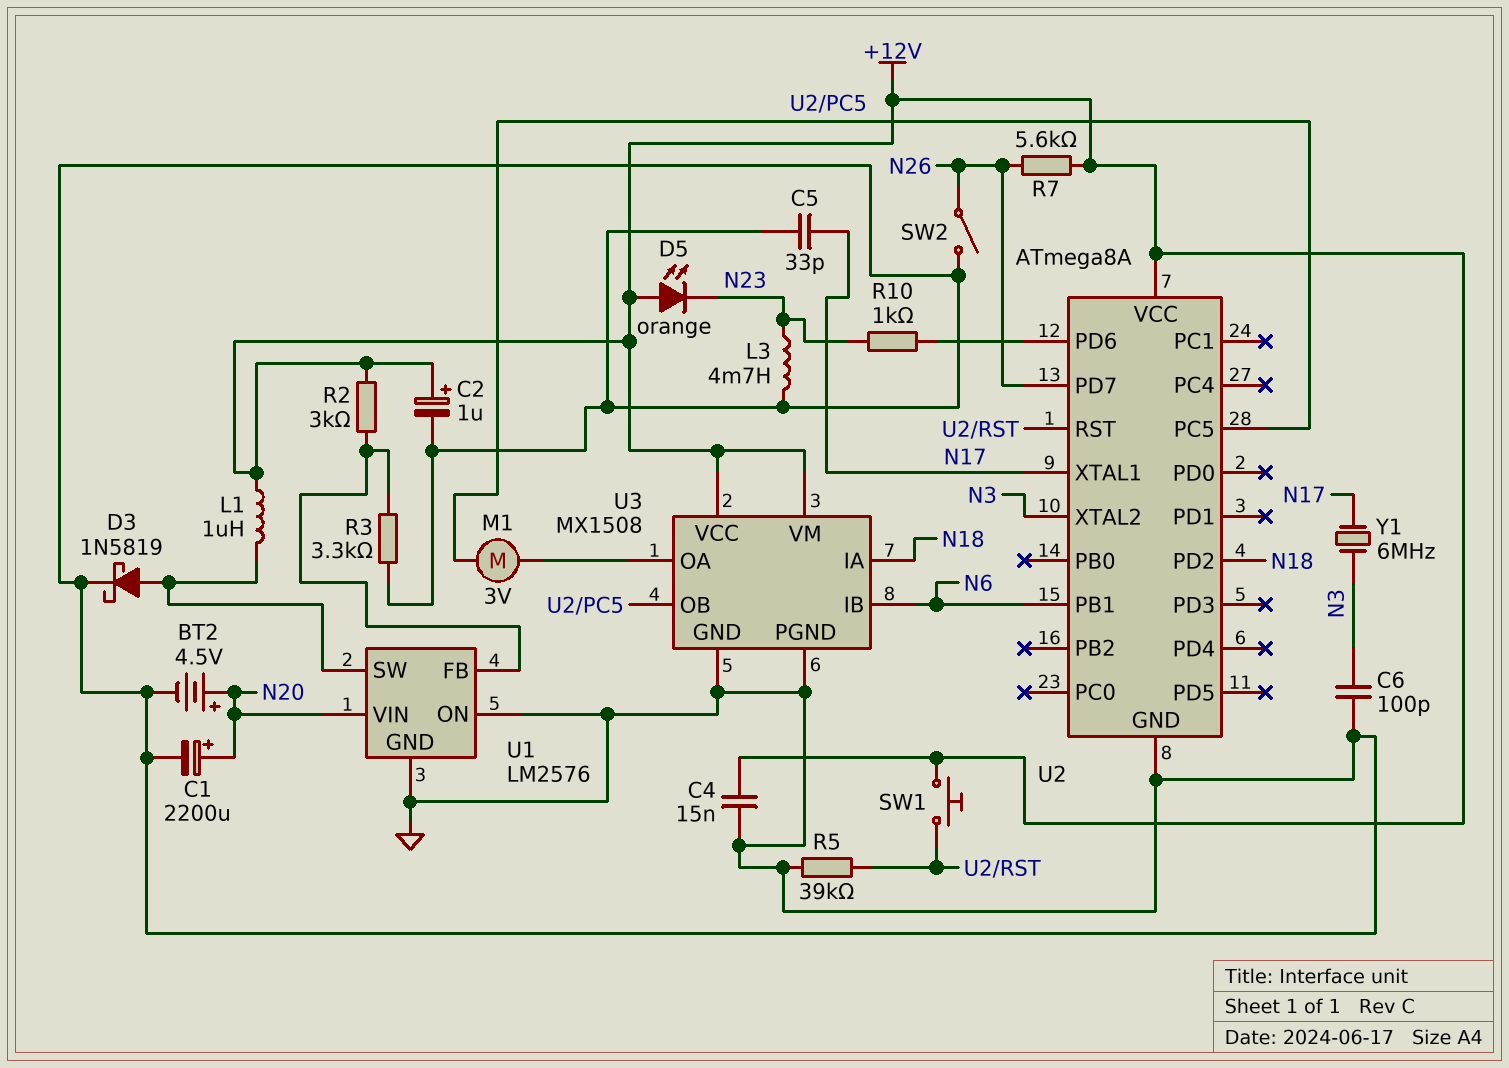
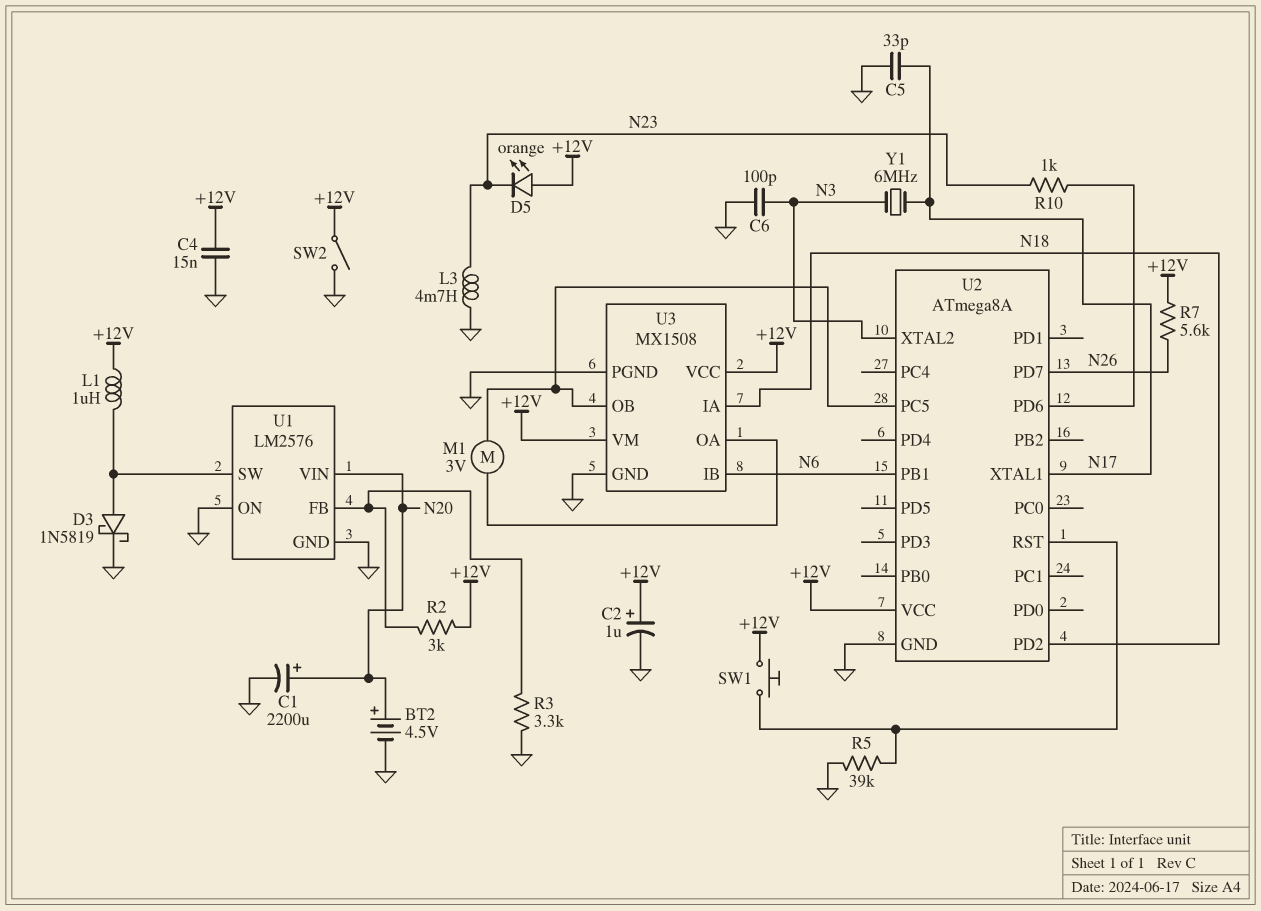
SW2: switch (GND, N26) -> switch (+12V, GND)

